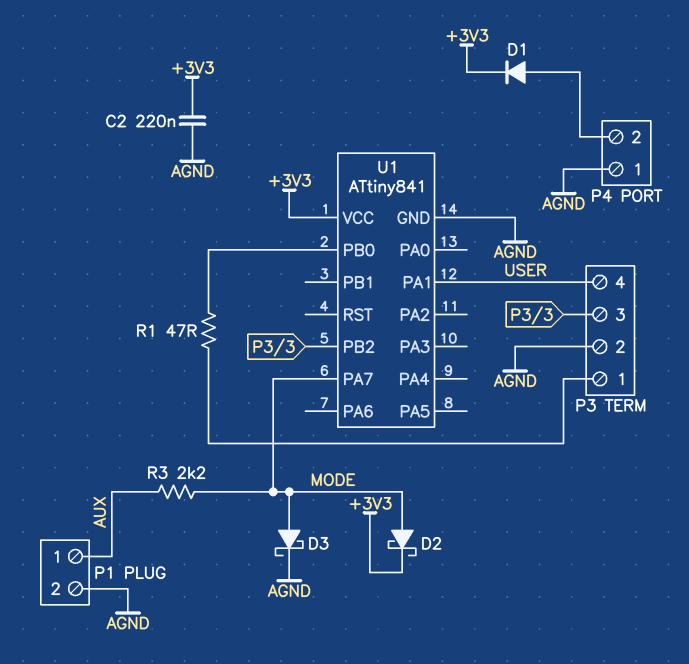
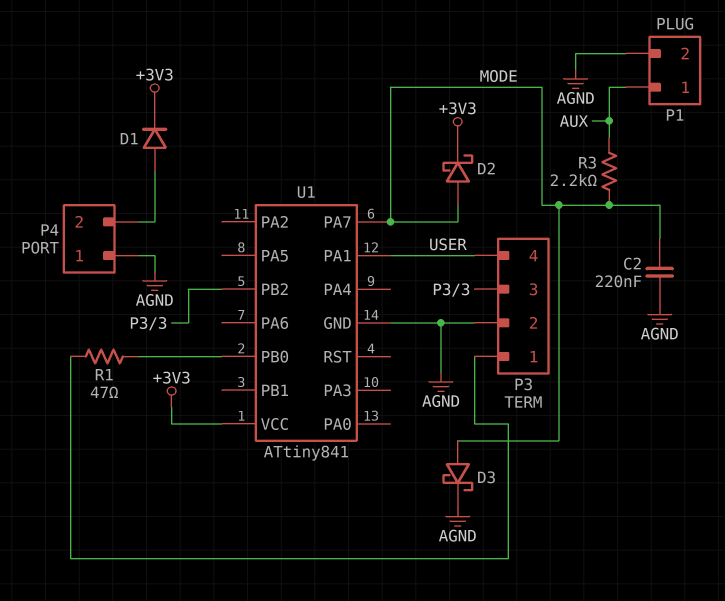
C2: 220nF (+3V3, AGND) -> 220nF (AGND, MODE)

